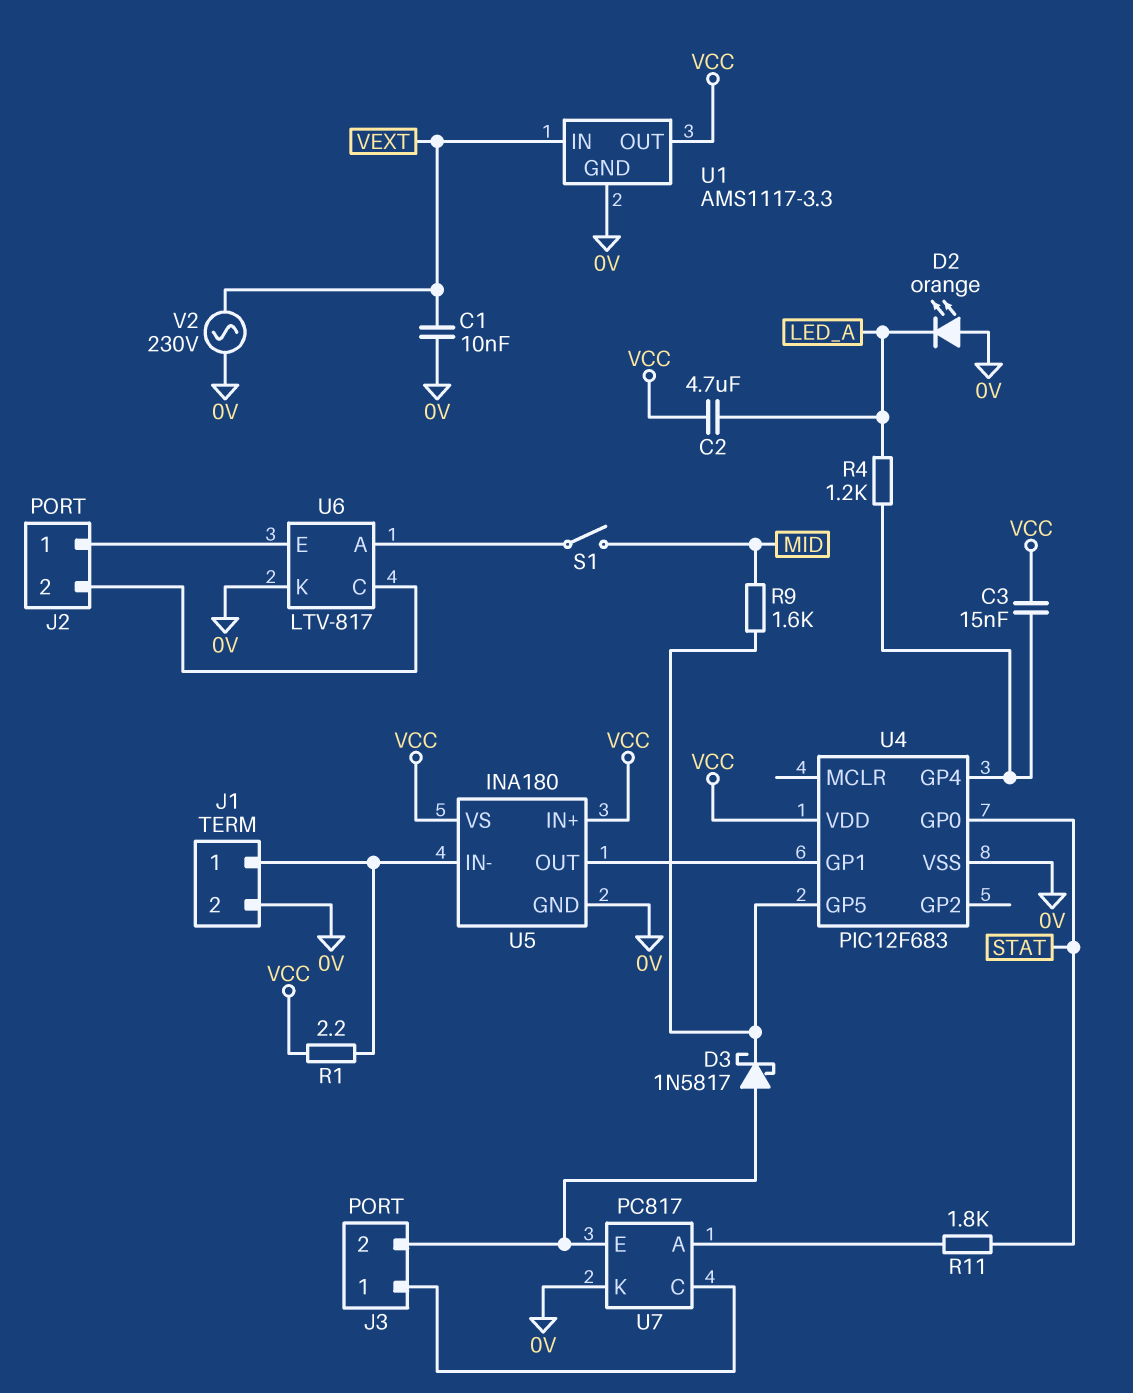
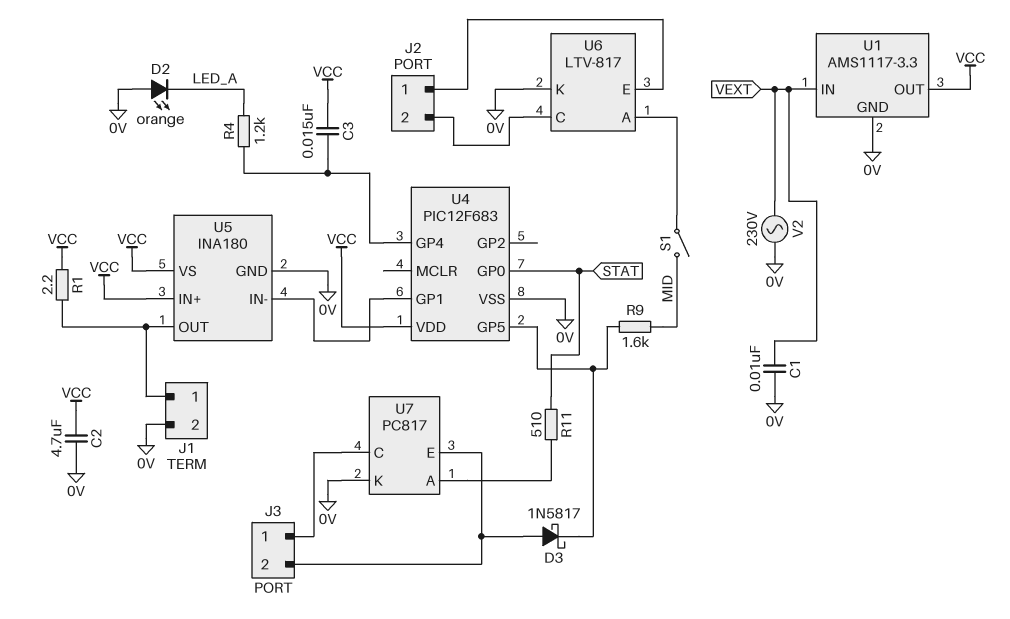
C2: 4.7uF (LED_A, VCC) -> 4.7uF (0V, VCC)
R11: 1.8k (STAT, U7/A) -> 510 (STAT, U7/A)
U5 pin IN-: J1/1 -> U4/GP1
U5 pin OUT: U4/GP1 -> J1/1

